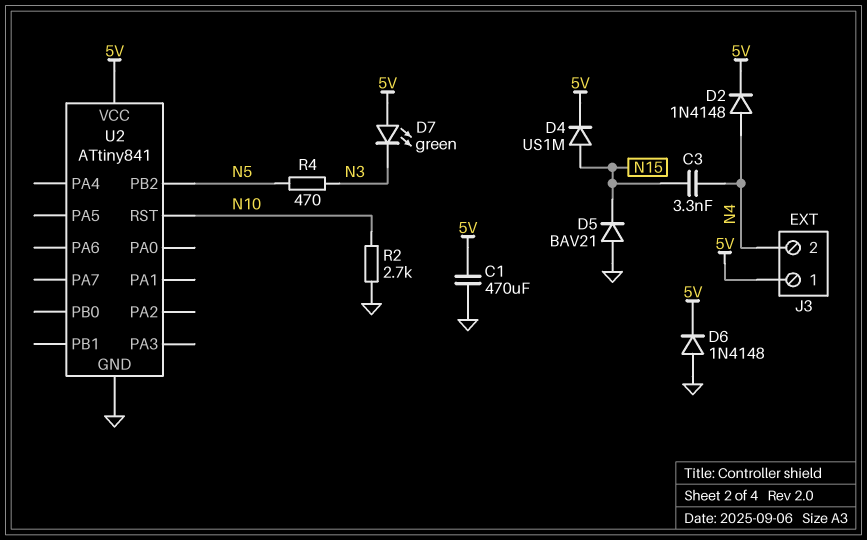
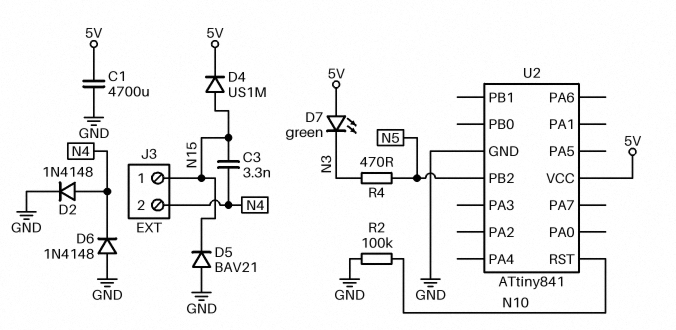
C1: 470uF (5V, GND) -> 4700uF (5V, GND)
D2: diode 1N4148 (A N4, K 5V) -> diode 1N4148 (A N4, K GND)
D6: diode 1N4148 (A GND, K 5V) -> diode 1N4148 (A GND, K N4)
J3 pin 1: 5V -> N15
R2: 2.7k (GND, N10) -> 100k (GND, N10)

